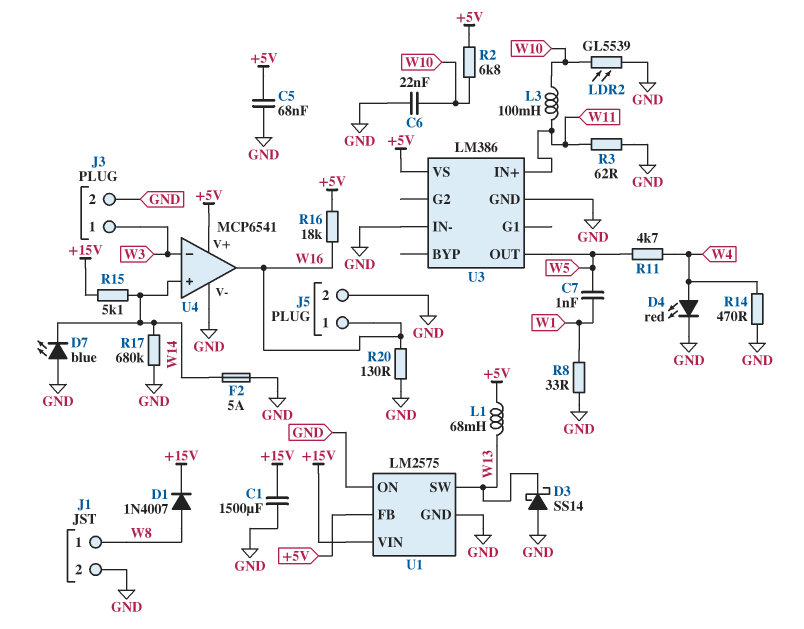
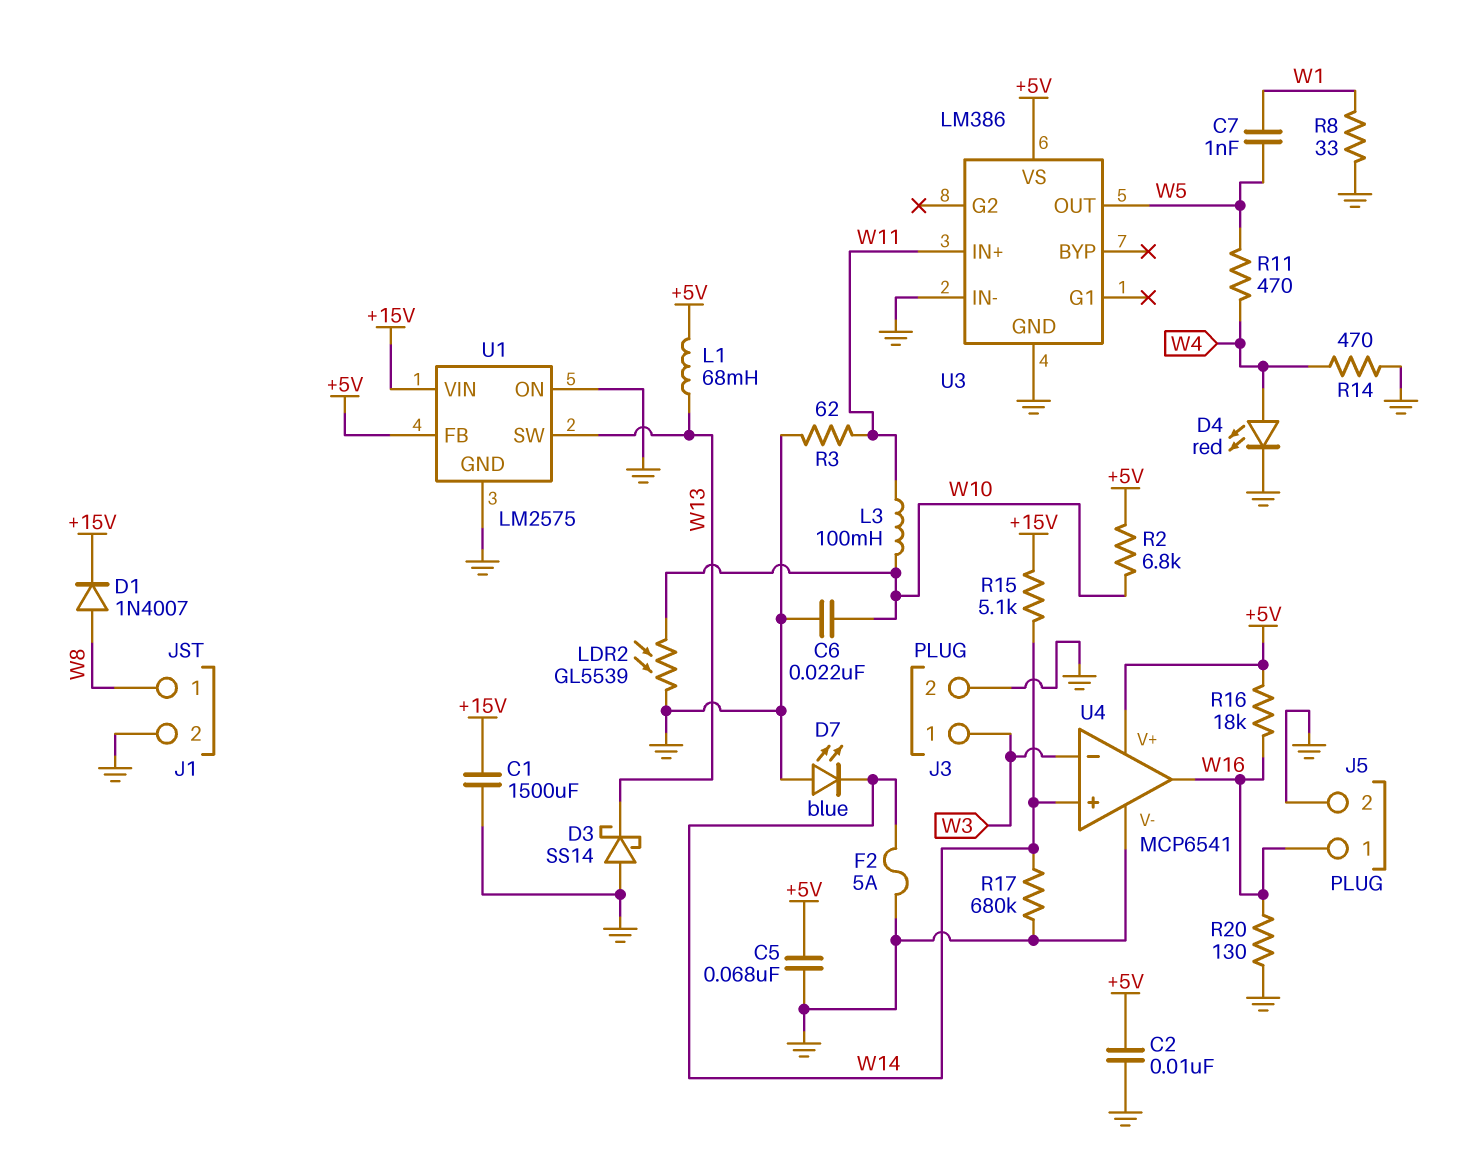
C2: none -> 10nF (+5V, GND)
R11: 4.7k (W4, W5) -> 470 (W4, W5)

